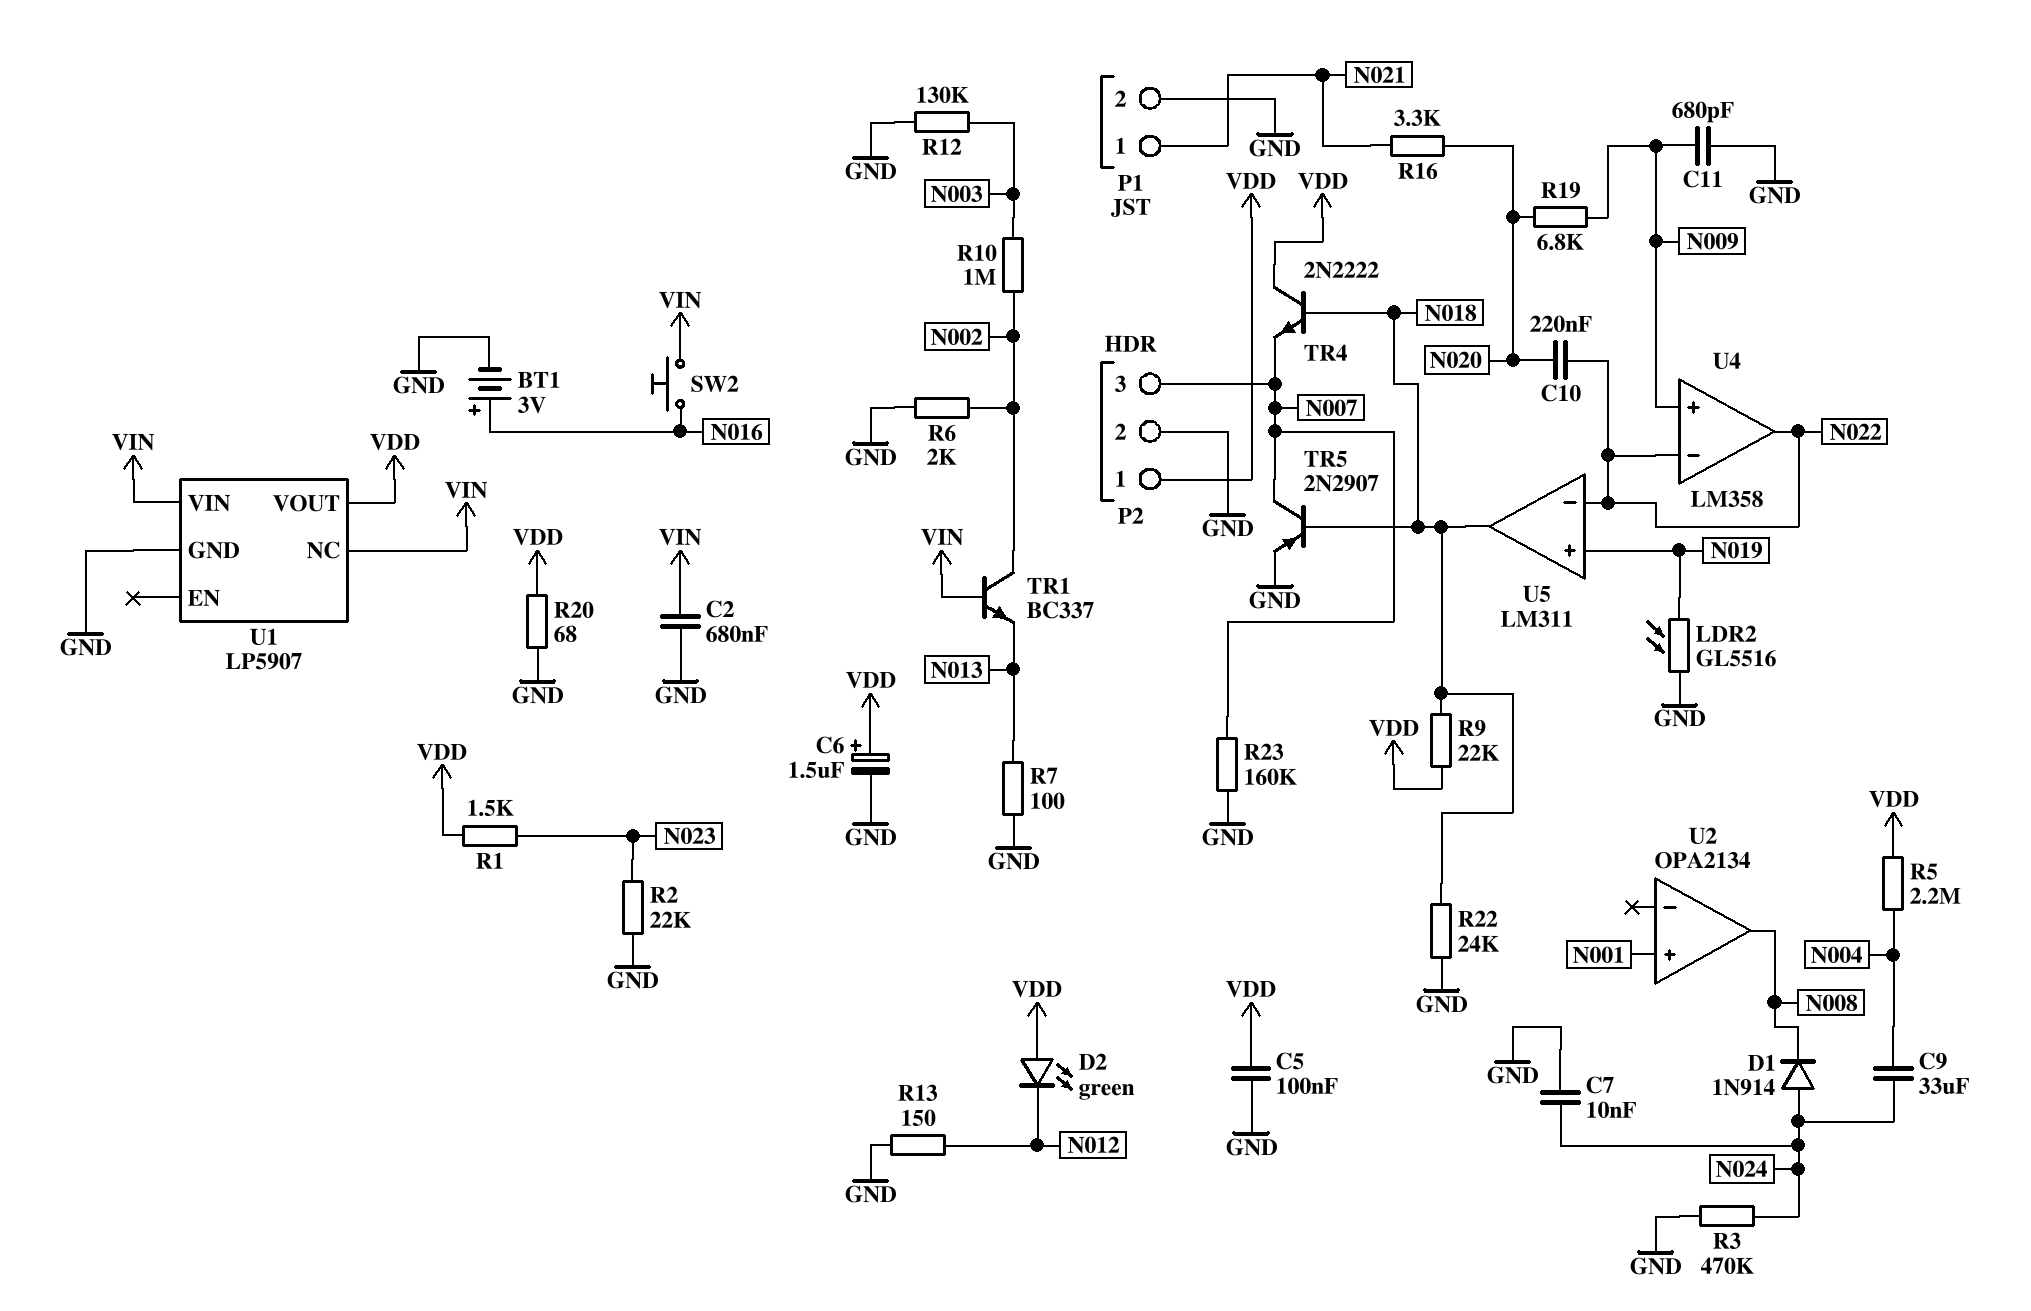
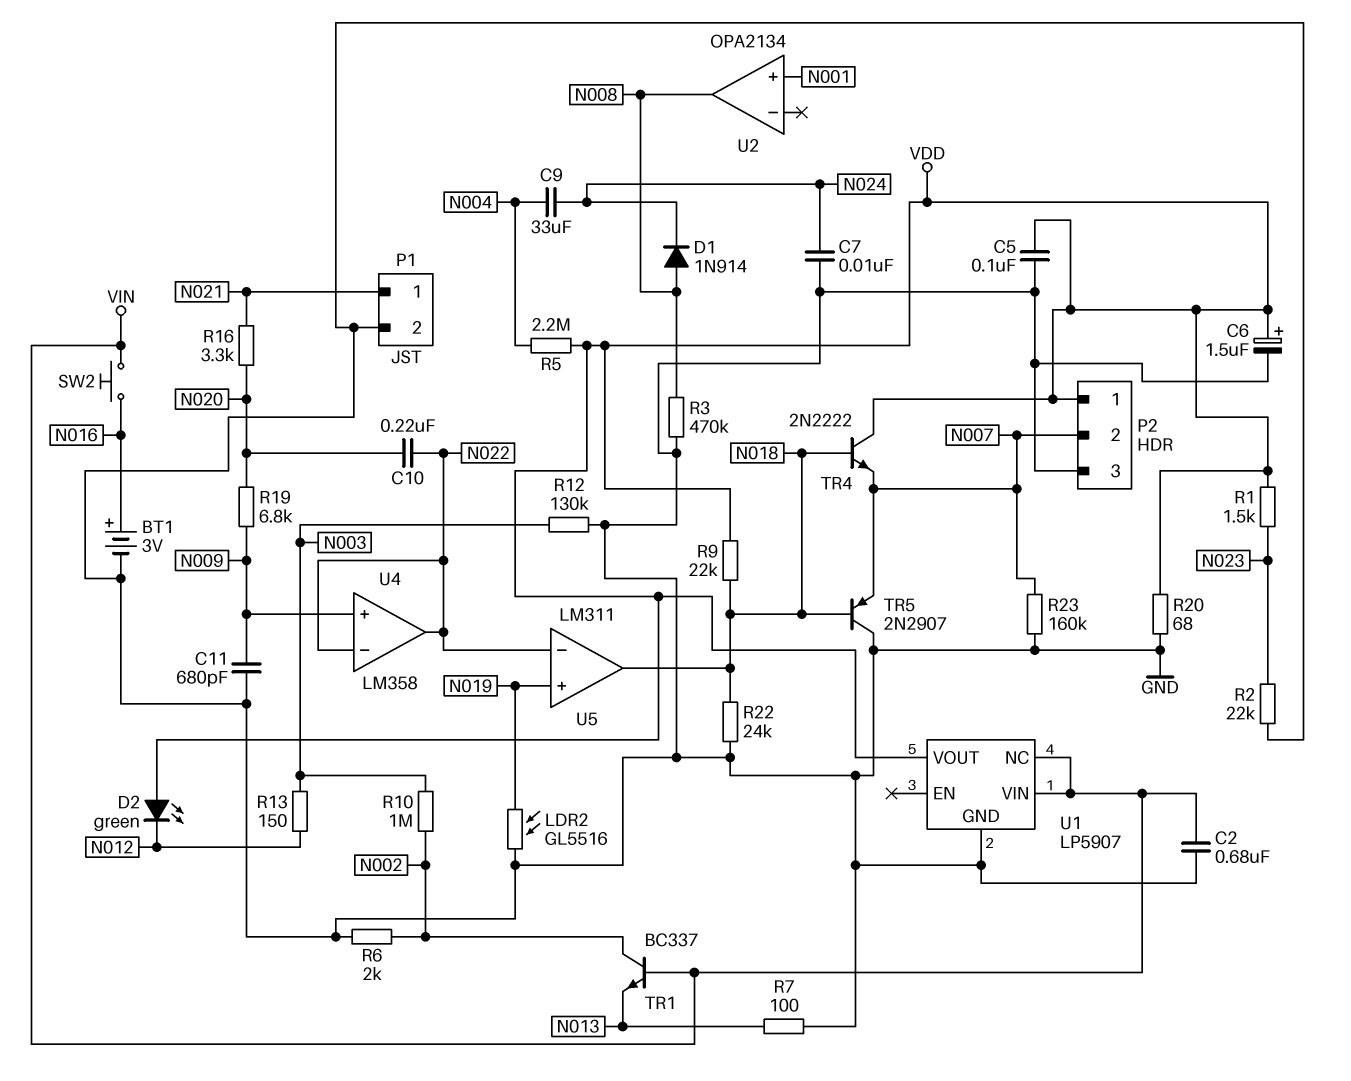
D1: diode 1N914 (A N024, K N008) -> diode 1N914 (A N008, K N024)
P2 pin 2: GND -> N007
P2 pin 3: N007 -> GND
R3: 470k (GND, N024) -> 470k (GND, N008)
R13: 150 (GND, N012) -> 150 (N003, N012)
TR5: PNP 2N2907 (B N018, C N007, E GND) -> PNP 2N2907 (B N018, C GND, E N007)

